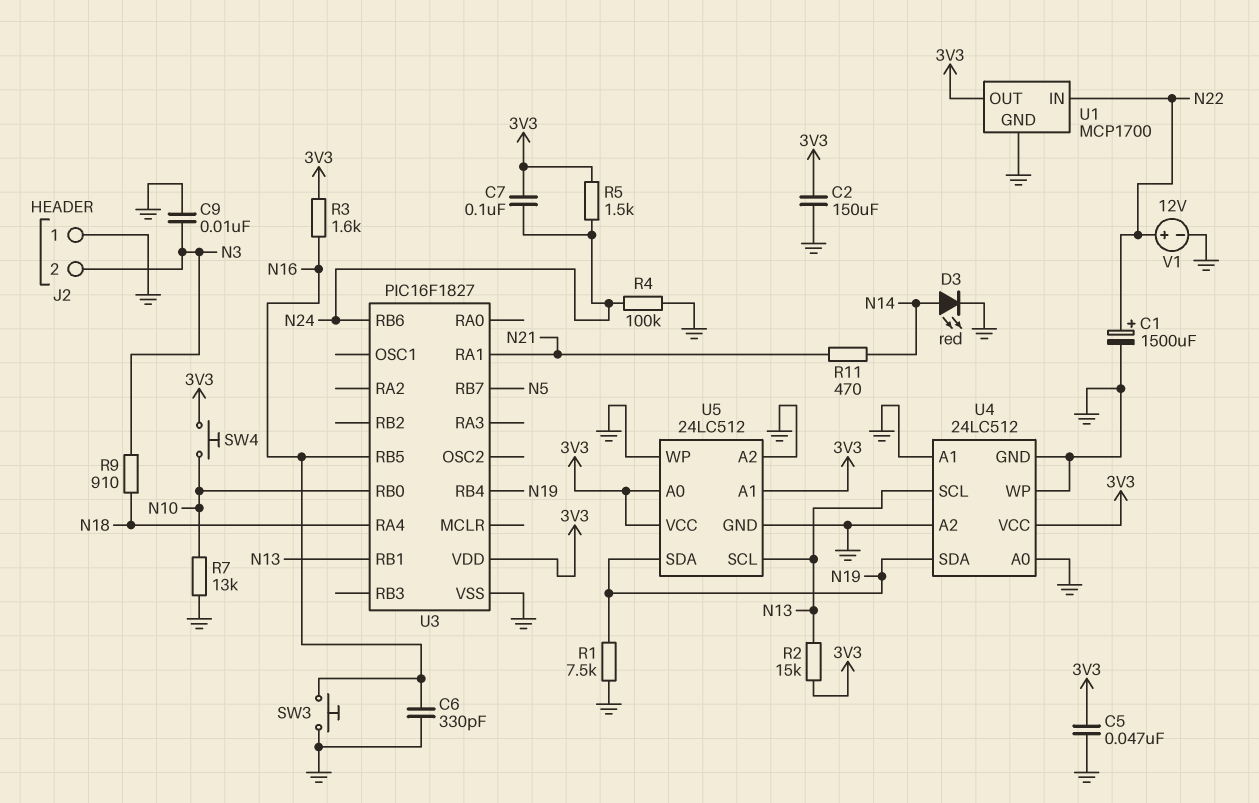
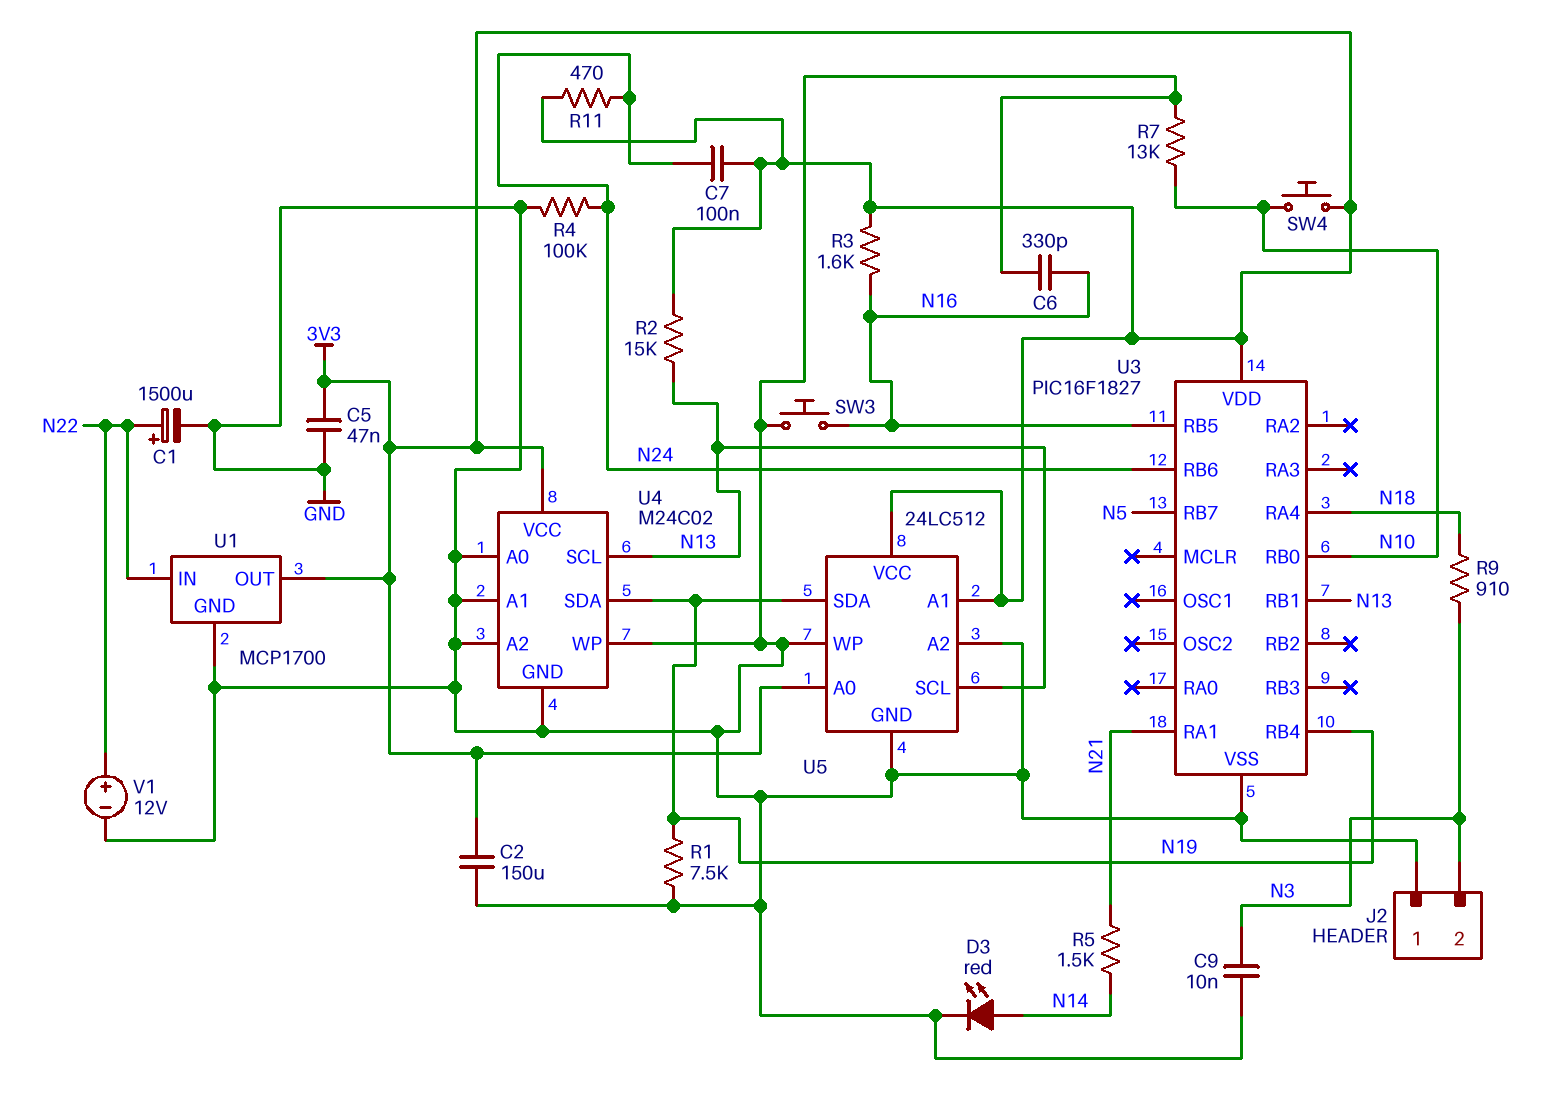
R5: 1.5k (3V3, N24) -> 1.5k (N14, N21)
R11: 470 (N14, N21) -> 470 (3V3, N24)
U4: 24LC512 -> M24C02

